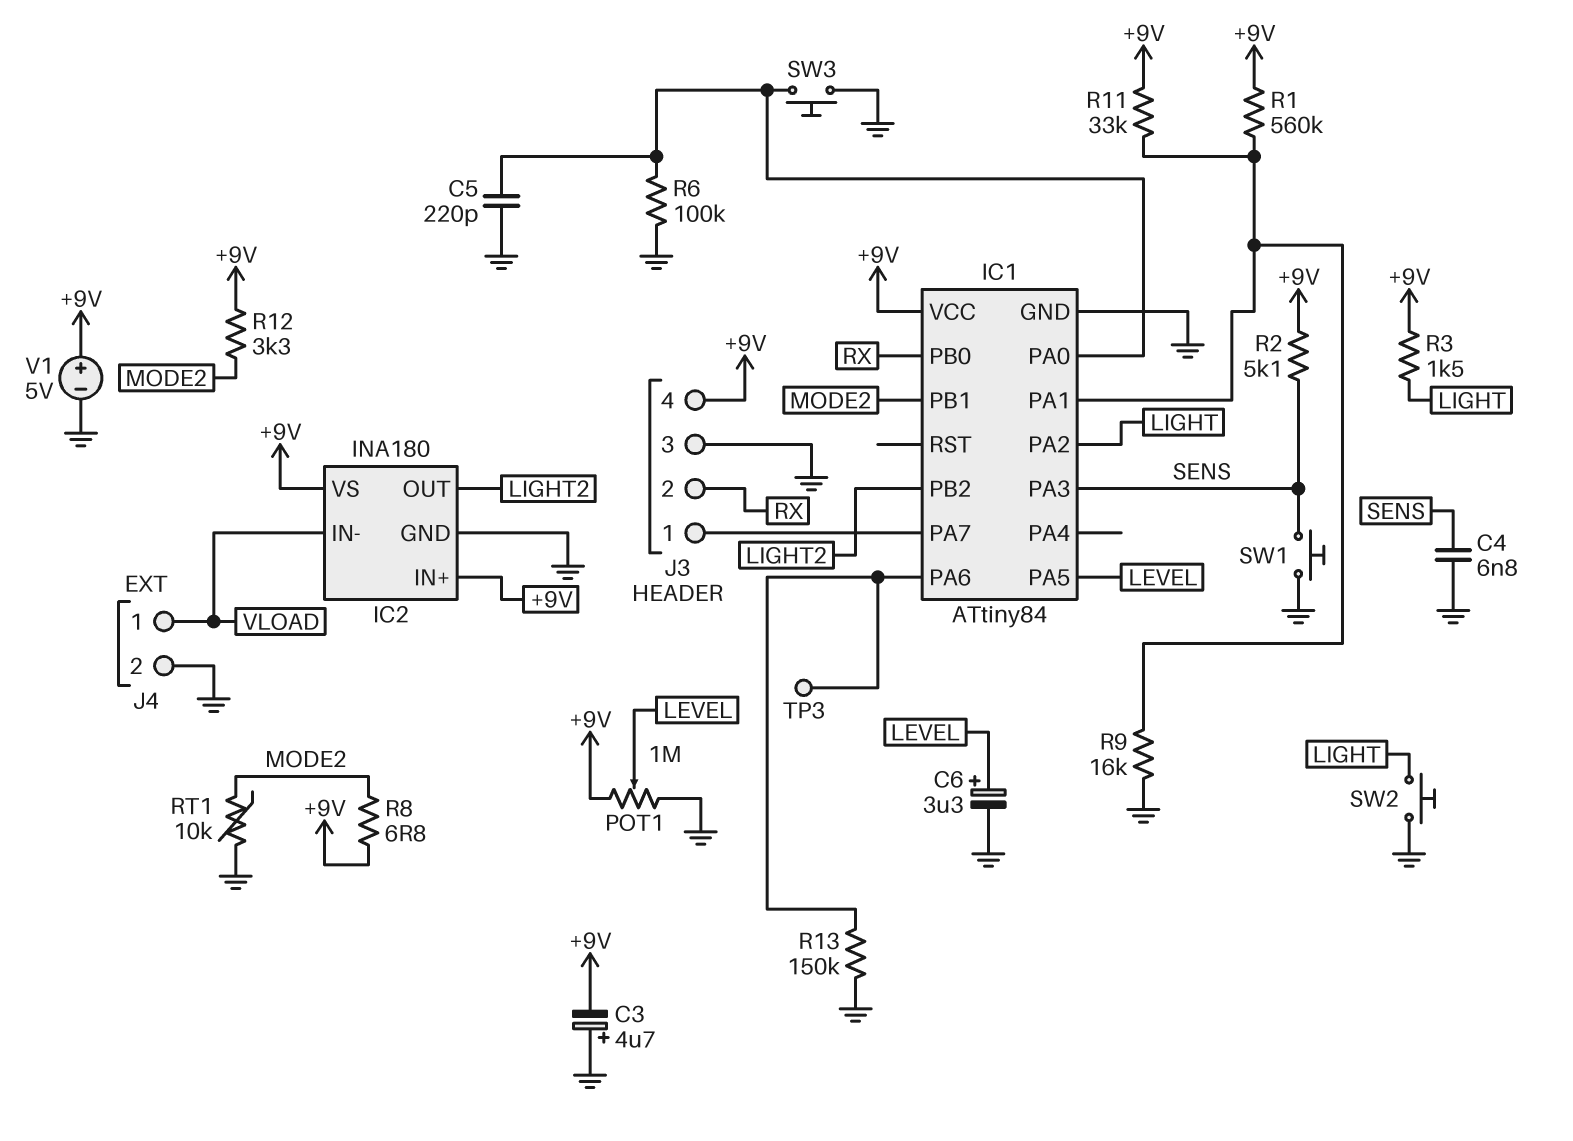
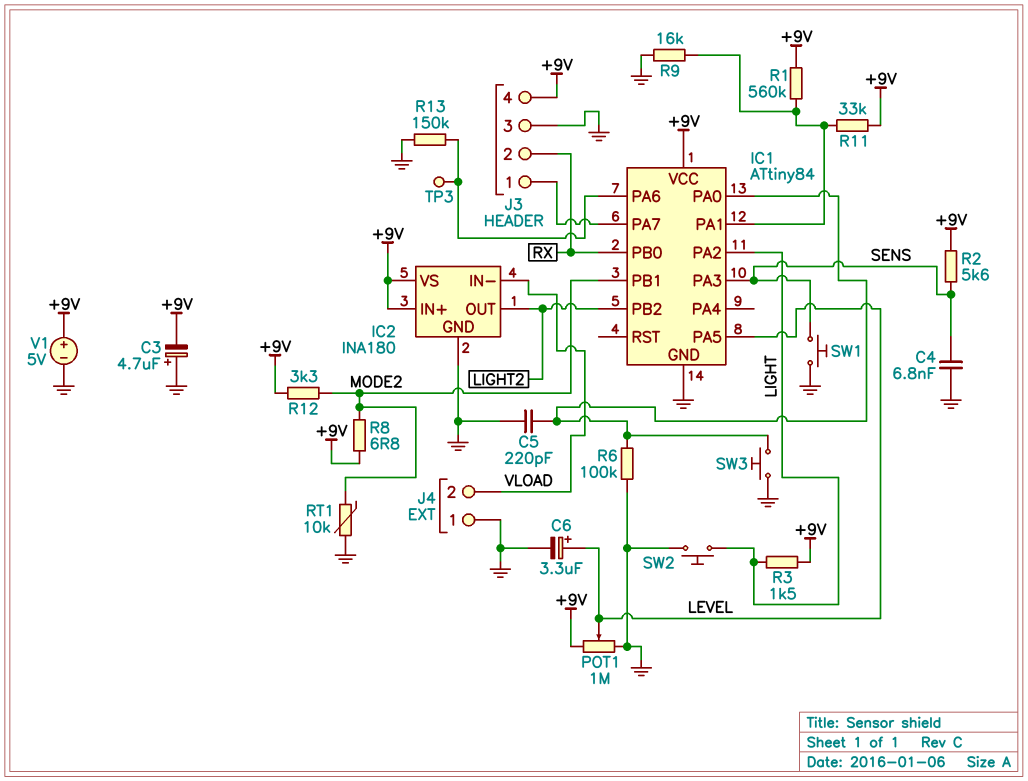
J4 pin 1: VLOAD -> GND
J4 pin 2: GND -> VLOAD
R2: 5.1k (+9V, SENS) -> 5.6k (+9V, SENS)

